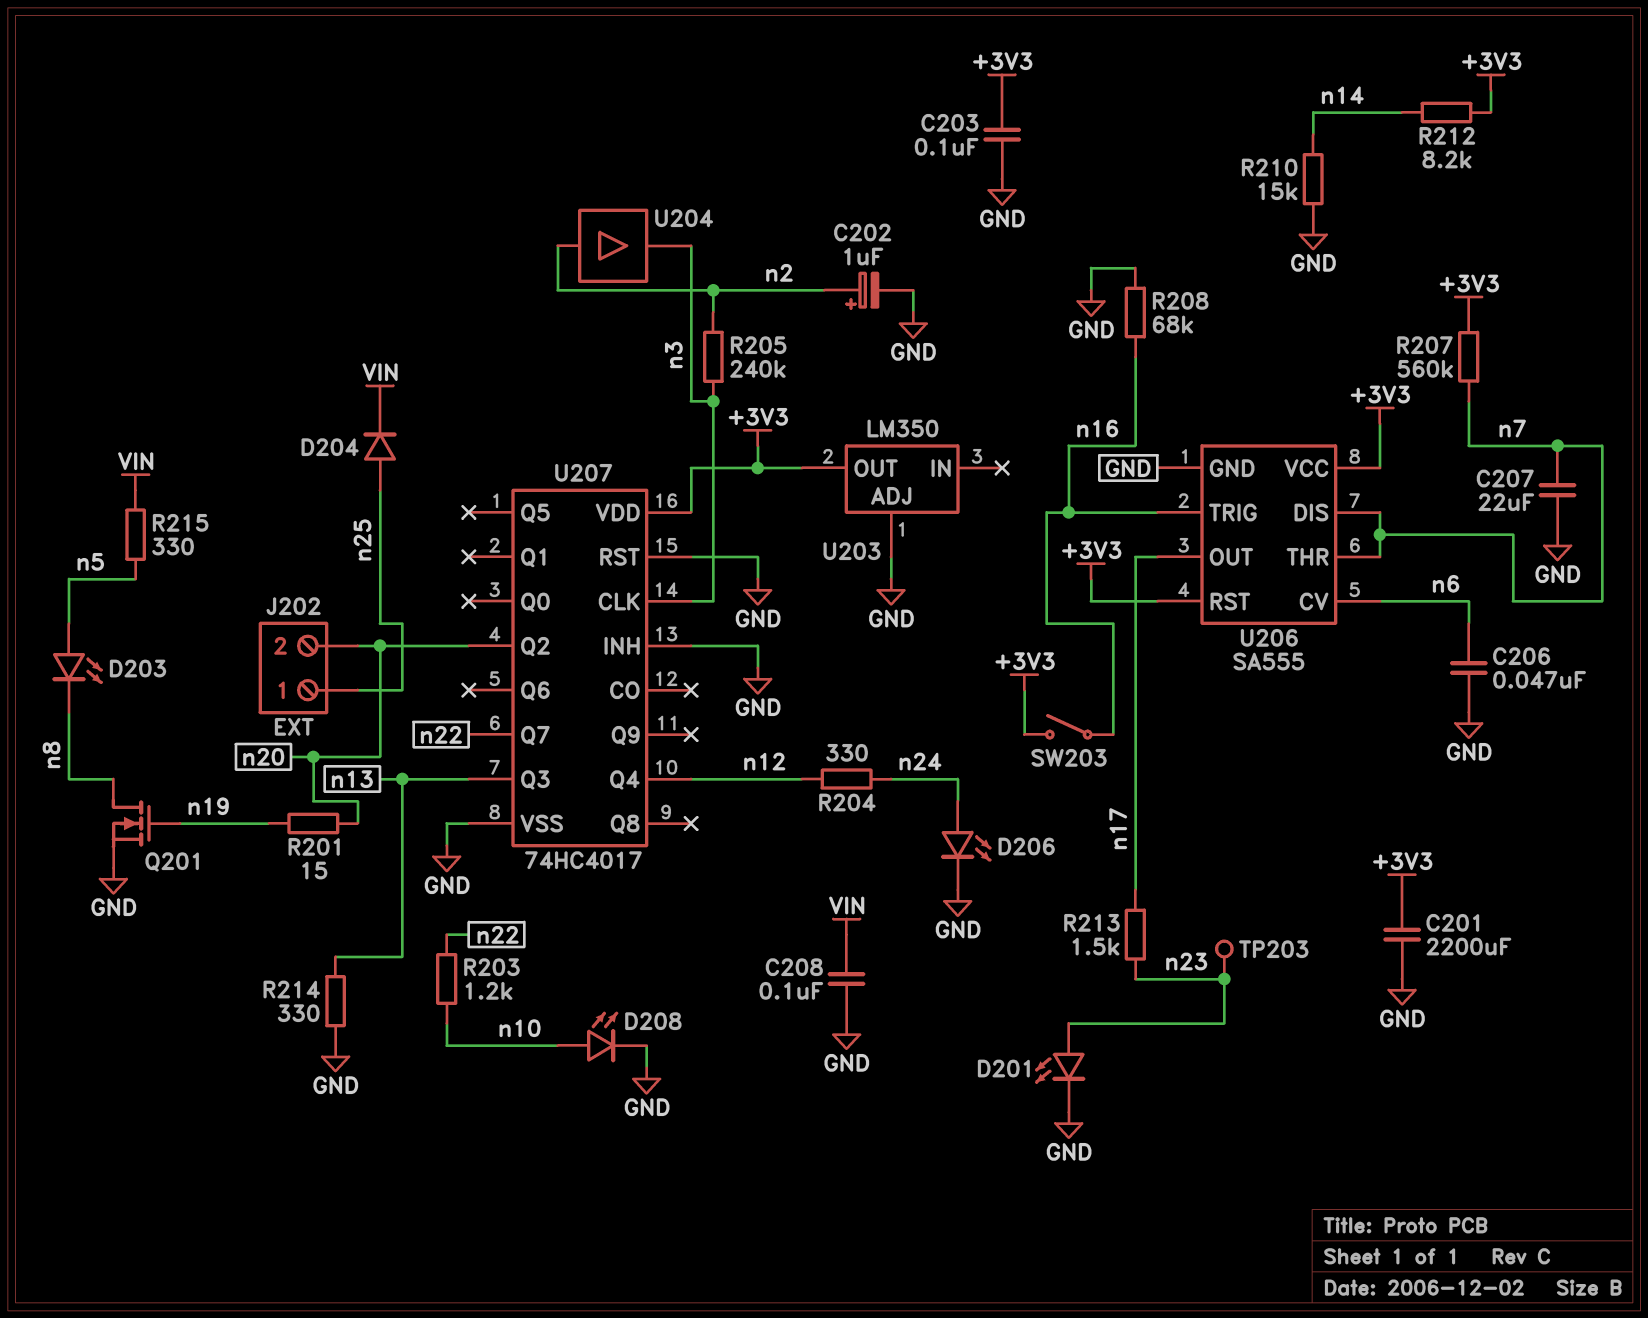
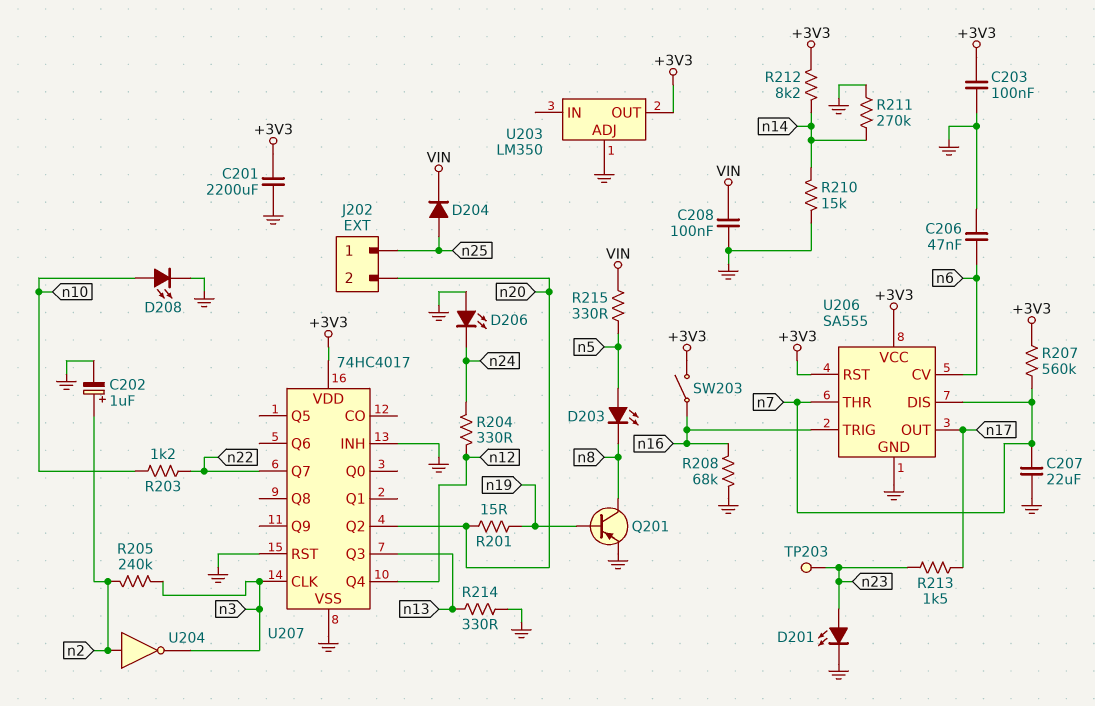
D206: LED (A n24, K GND) -> LED (A GND, K n24)
Q201: NMOS (G n19, D n8, S GND) -> PNP (B n19, C n8, E GND)
R211: none -> 270k (GND, n14)
U204: buffer (in n2, out n3) -> NOT (in n2, out n3)

